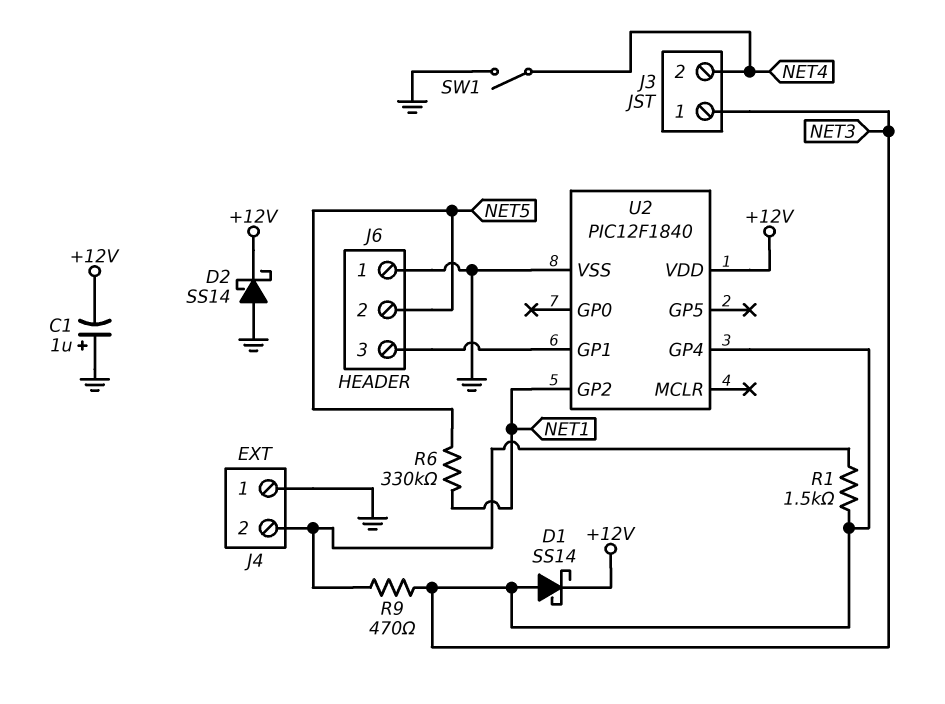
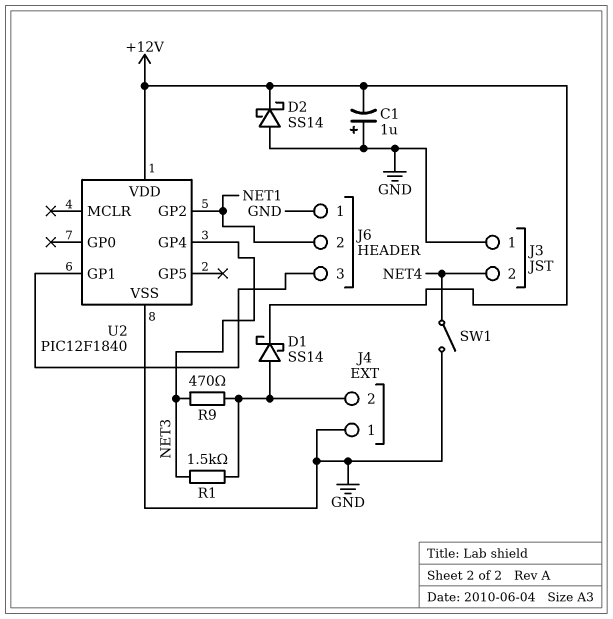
D1: schottky SS14 (A NET3, K +12V) -> schottky SS14 (A J4/2, K +12V)
J3 pin 1: NET3 -> GND
J6 pin 2: NET5 -> NET1
R6: 330k (NET1, NET5) -> none

